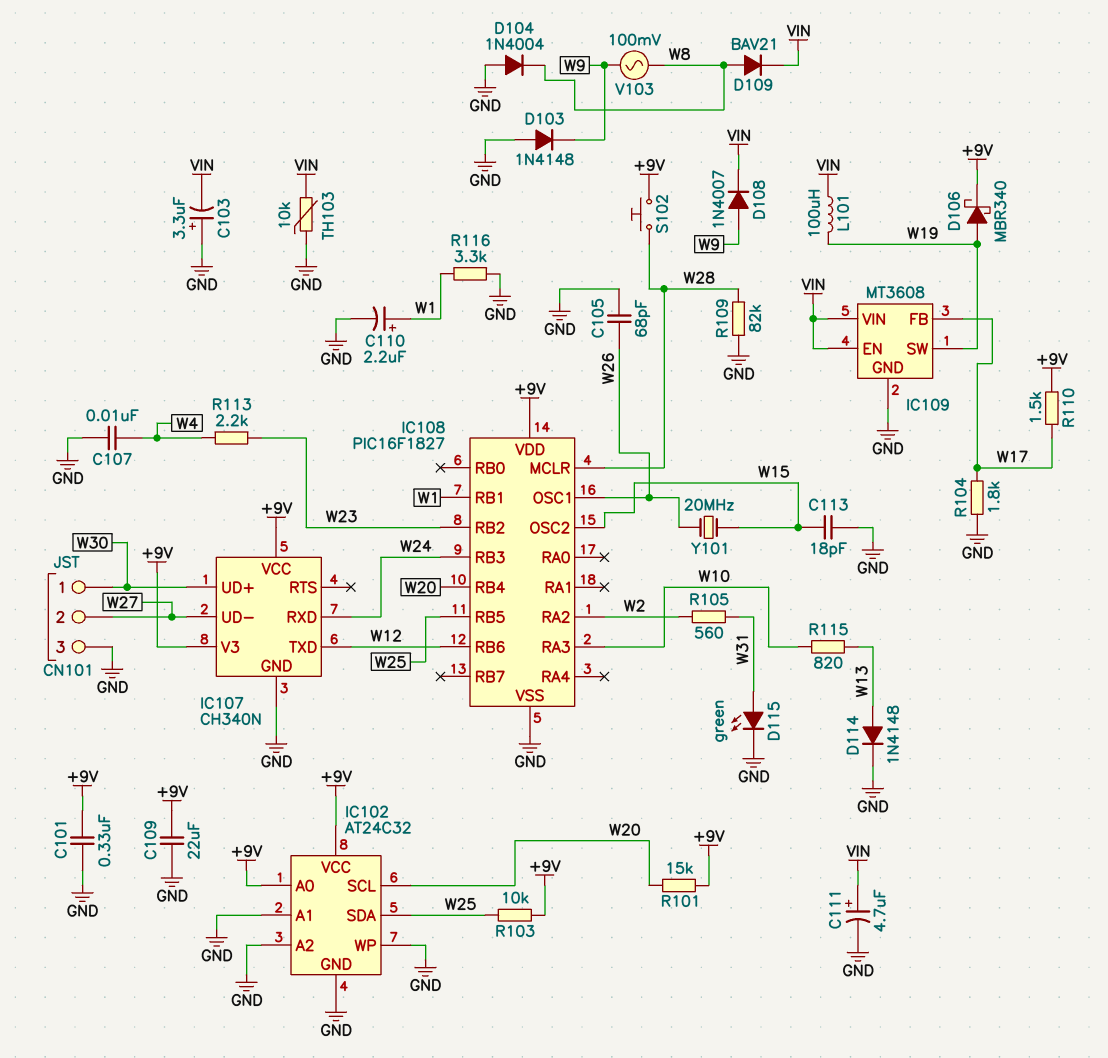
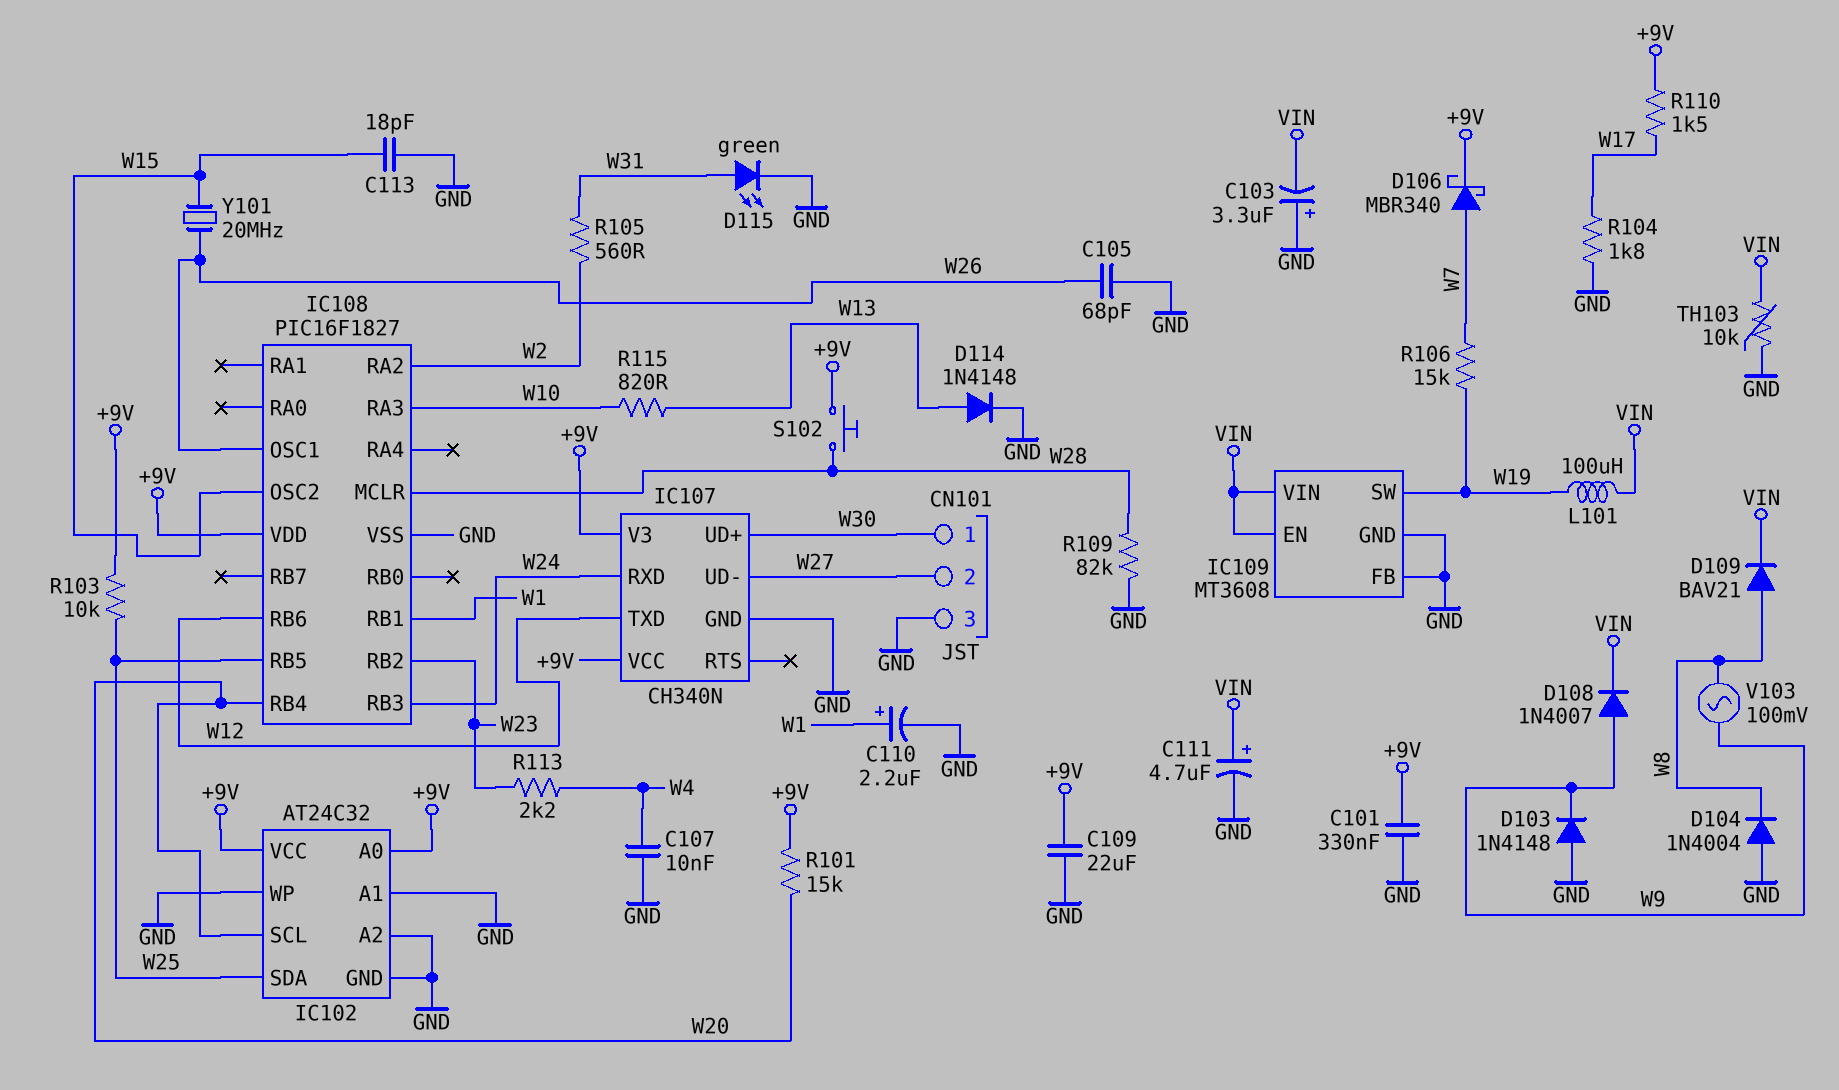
D106: schottky MBR340 (A W19, K +9V) -> schottky MBR340 (A W7, K +9V)
IC109 pin FB: W17 -> GND
R106: none -> 15k (W7, W19)
R116: 3.3k (GND, W1) -> none

